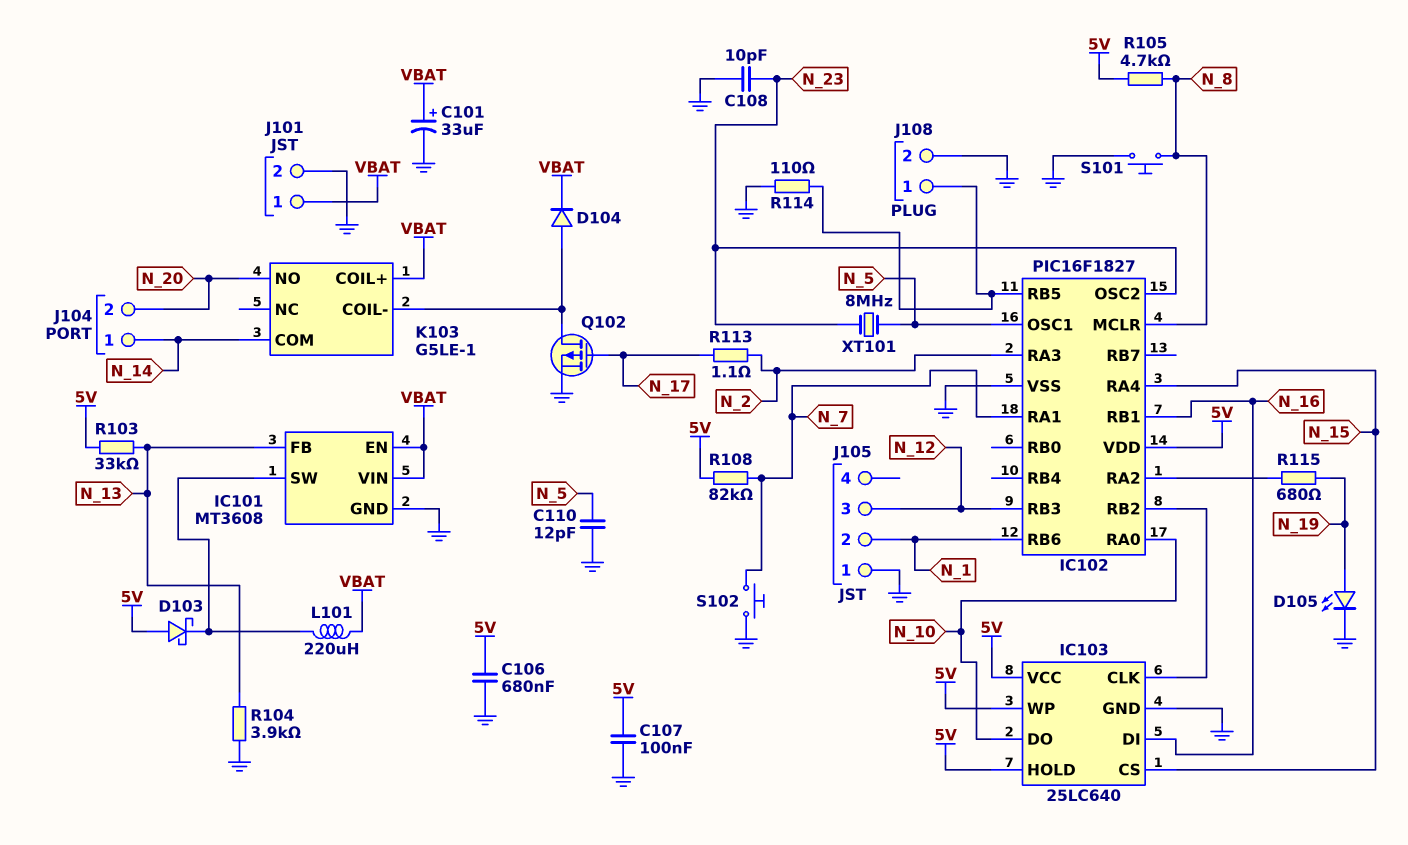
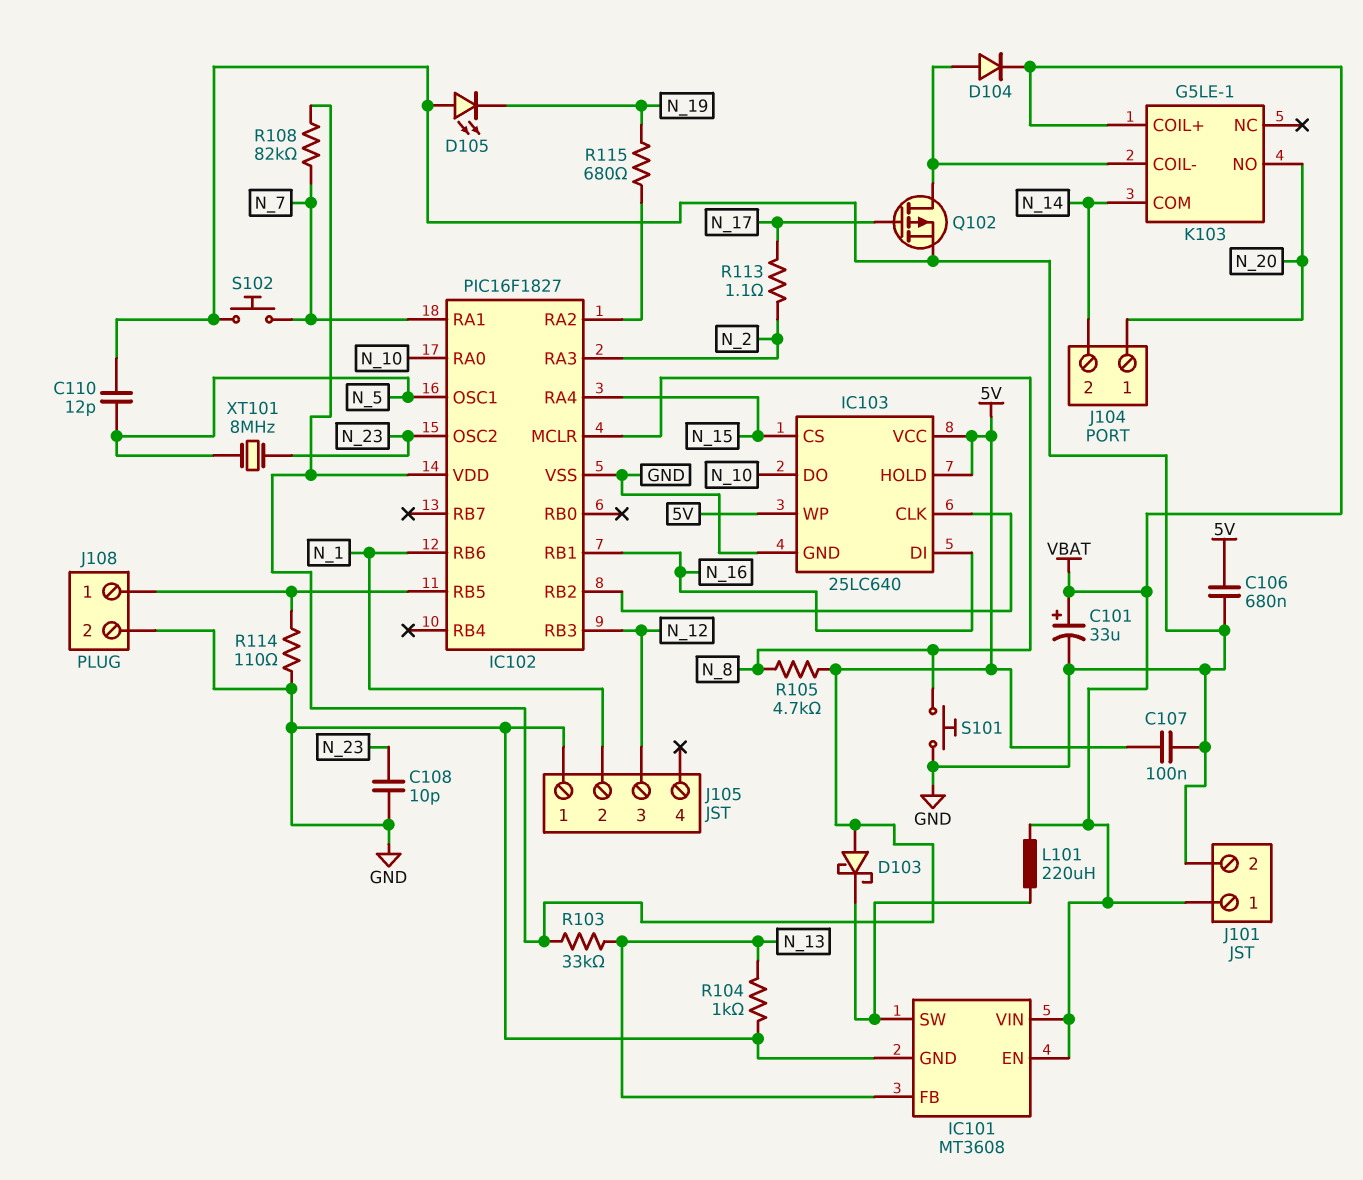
D105: LED (A N_19, K GND) -> LED (A GND, K N_19)
J104 pin 1: N_14 -> N_20
J104 pin 2: N_20 -> N_14
R104: 3.9k (GND, N_13) -> 1k (GND, N_13)

